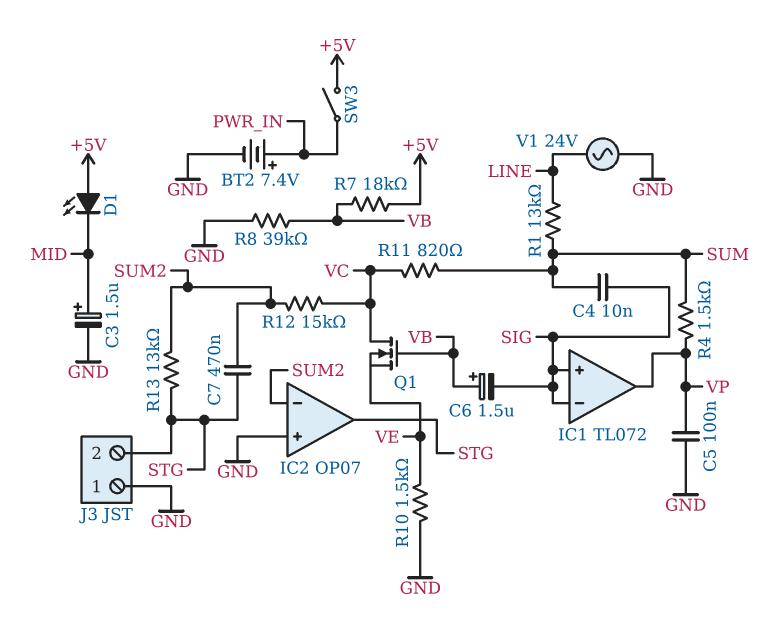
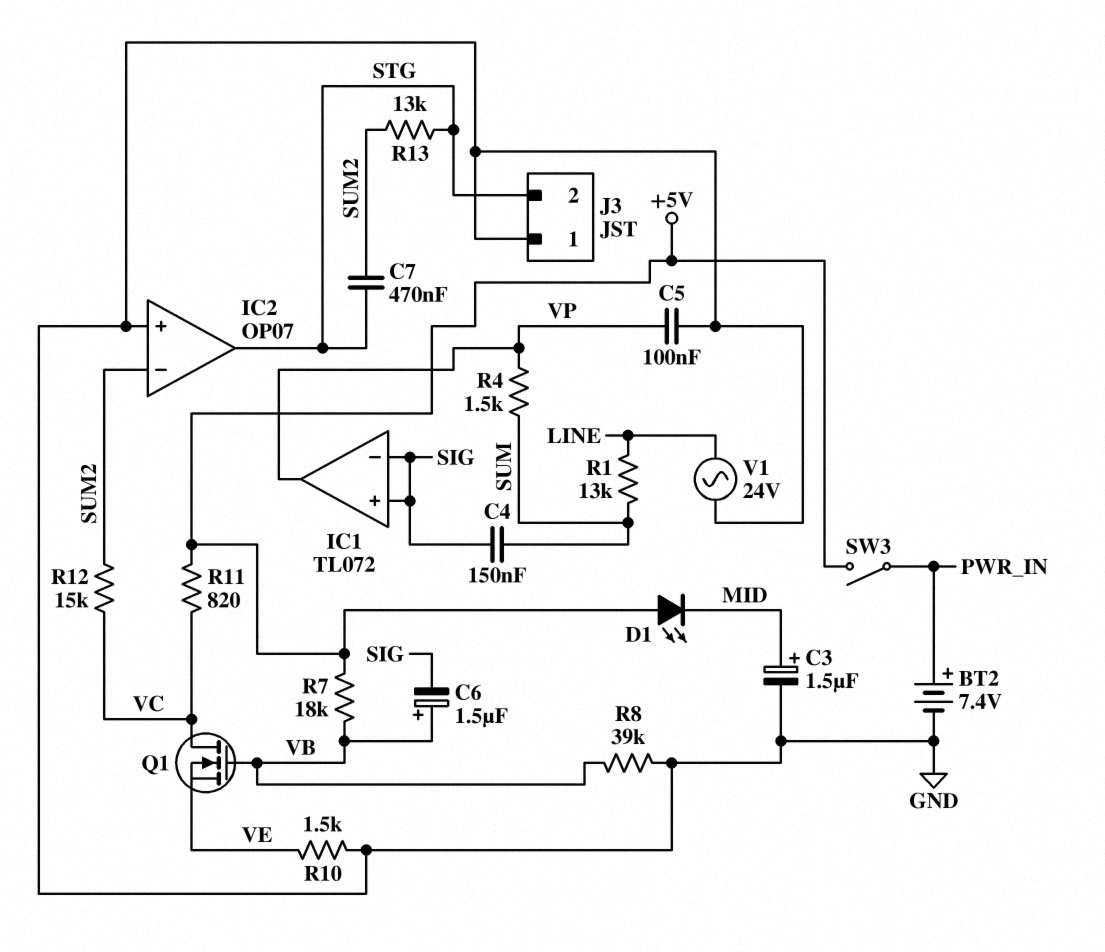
C4: 10nF (SIG, SUM) -> 150nF (SIG, SUM)
R11: 820 (SUM, VC) -> 820 (+5V, VC)

